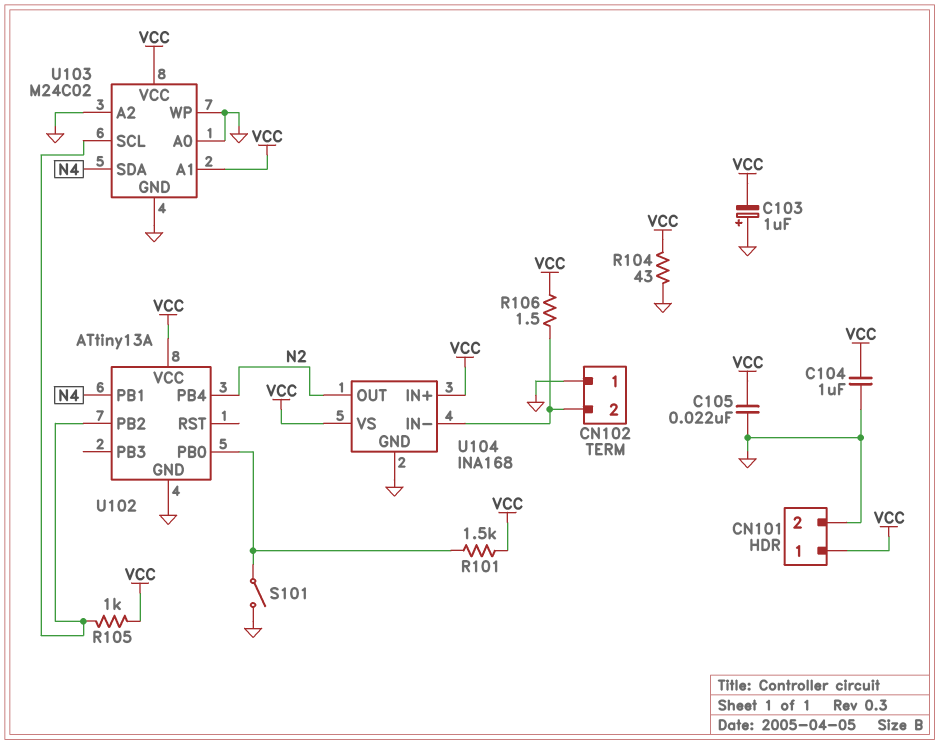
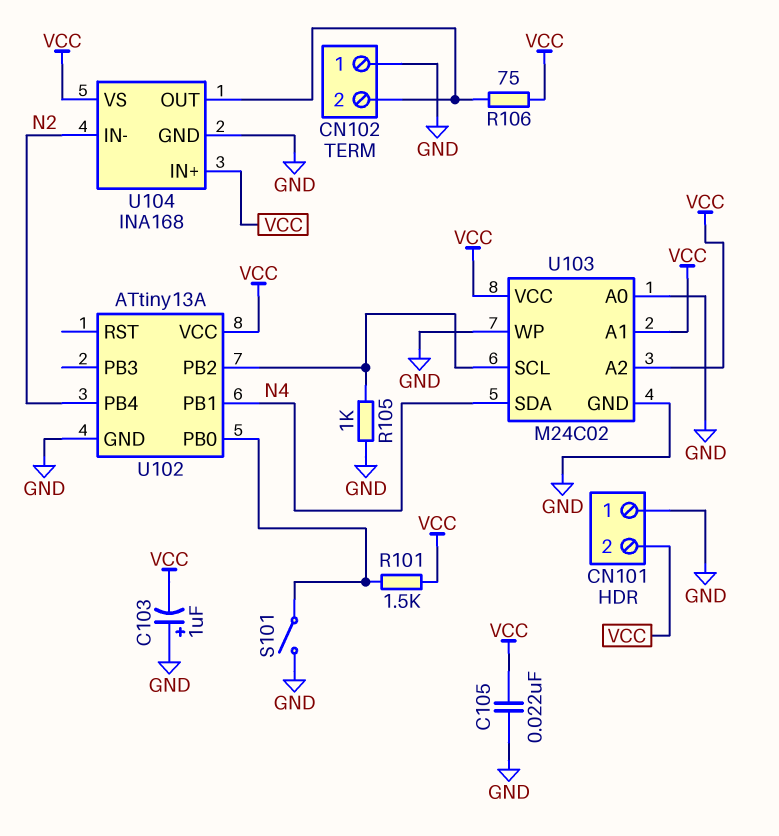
C104: 1uF (GND, VCC) -> none
CN101 pin 1: VCC -> GND
CN101 pin 2: GND -> VCC
R104: 43 (GND, VCC) -> none
R105: 1k (U102/PB2, VCC) -> 1k (GND, U102/PB2)
R106: 1.5 (CN102/2, VCC) -> 75 (CN102/2, VCC)
U103 pin A2: GND -> VCC
U104 pin IN-: CN102/2 -> N2
U104 pin OUT: N2 -> CN102/2

